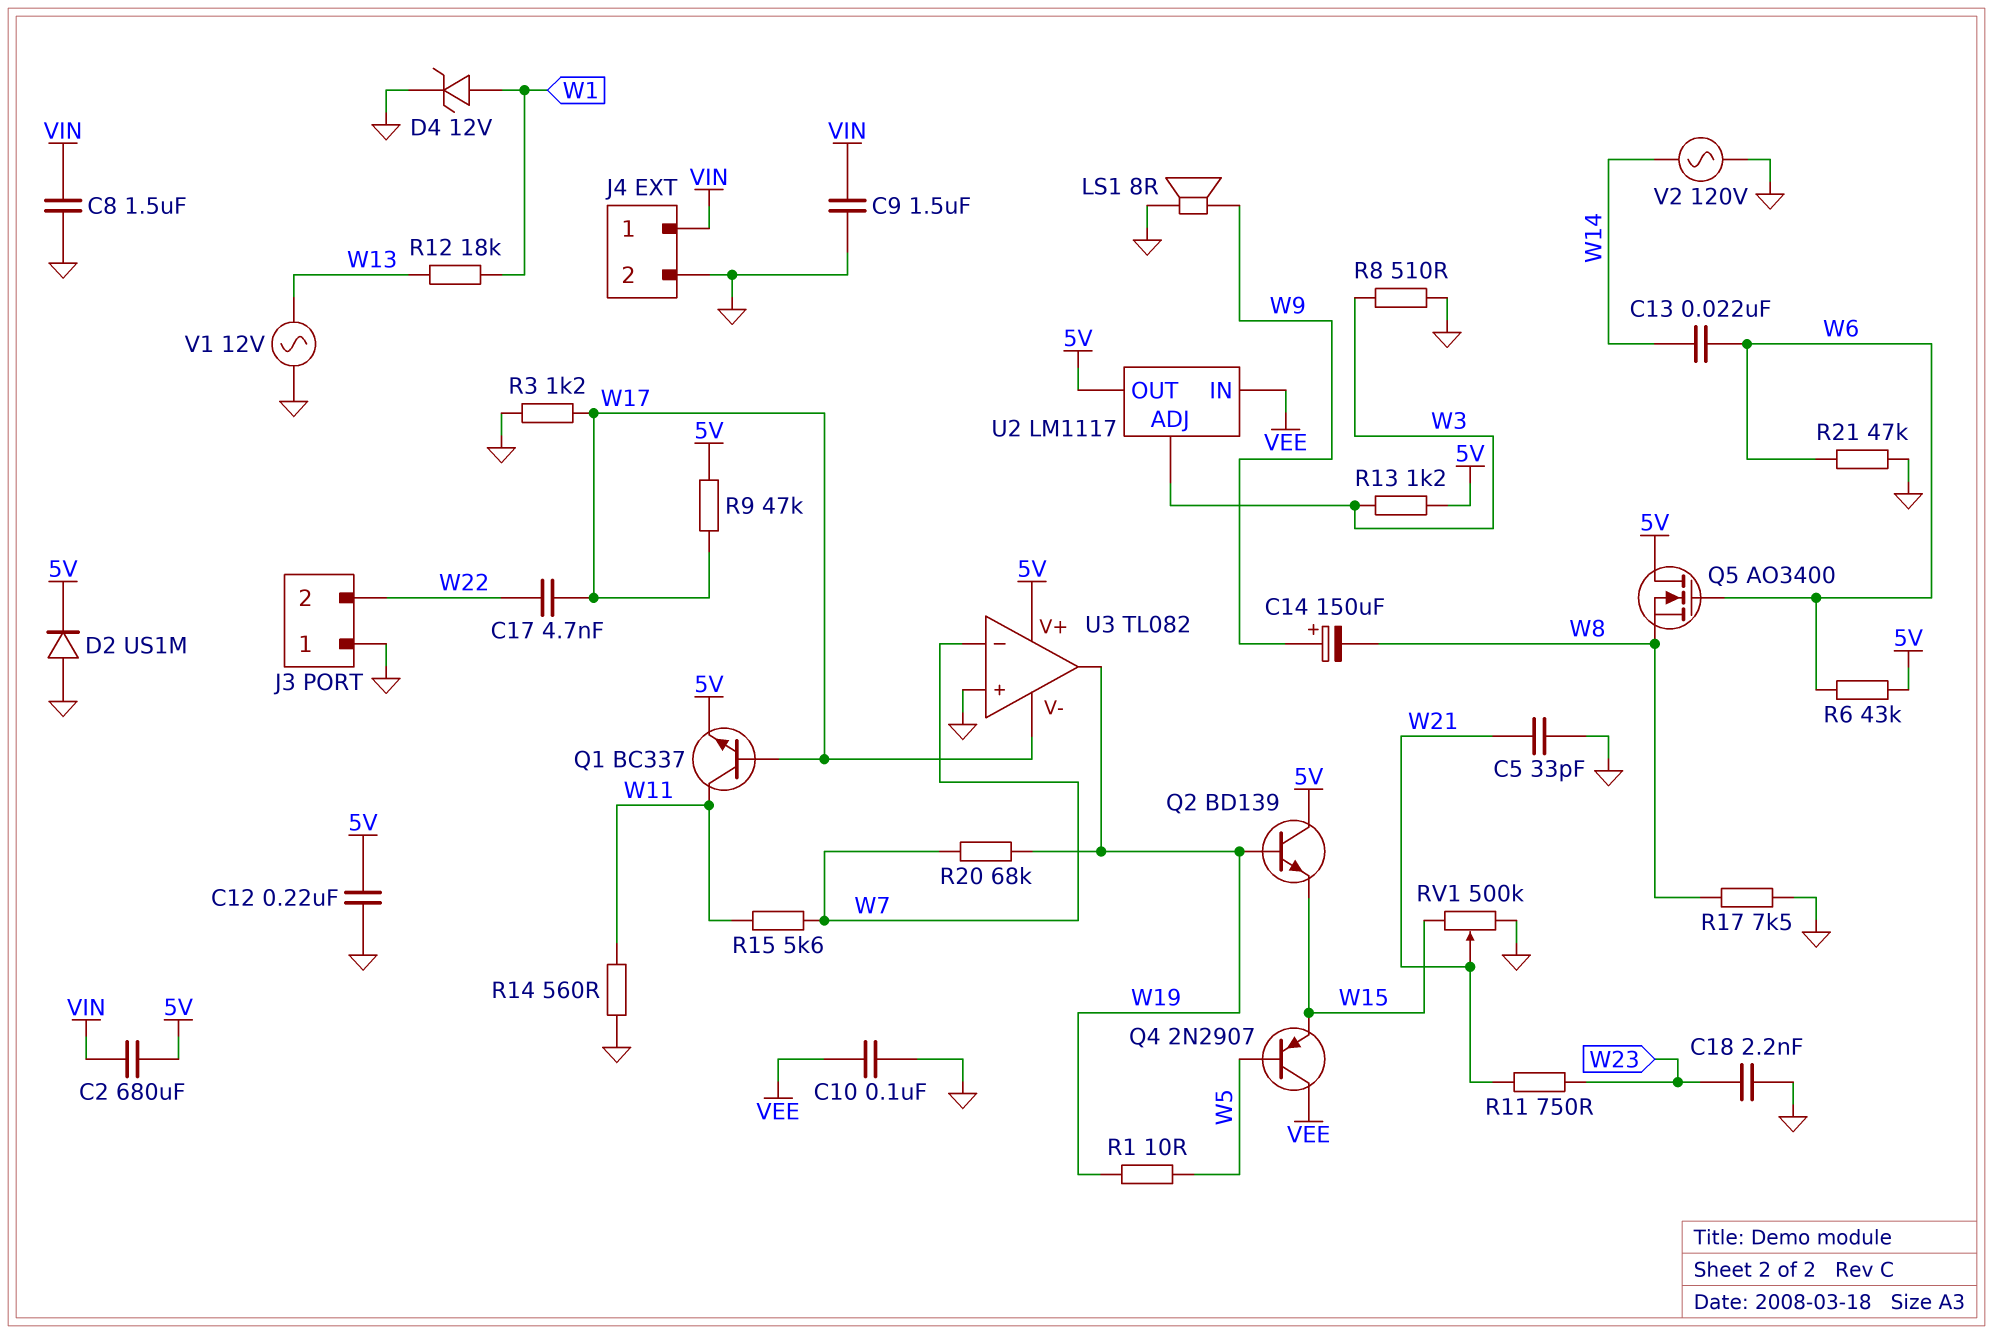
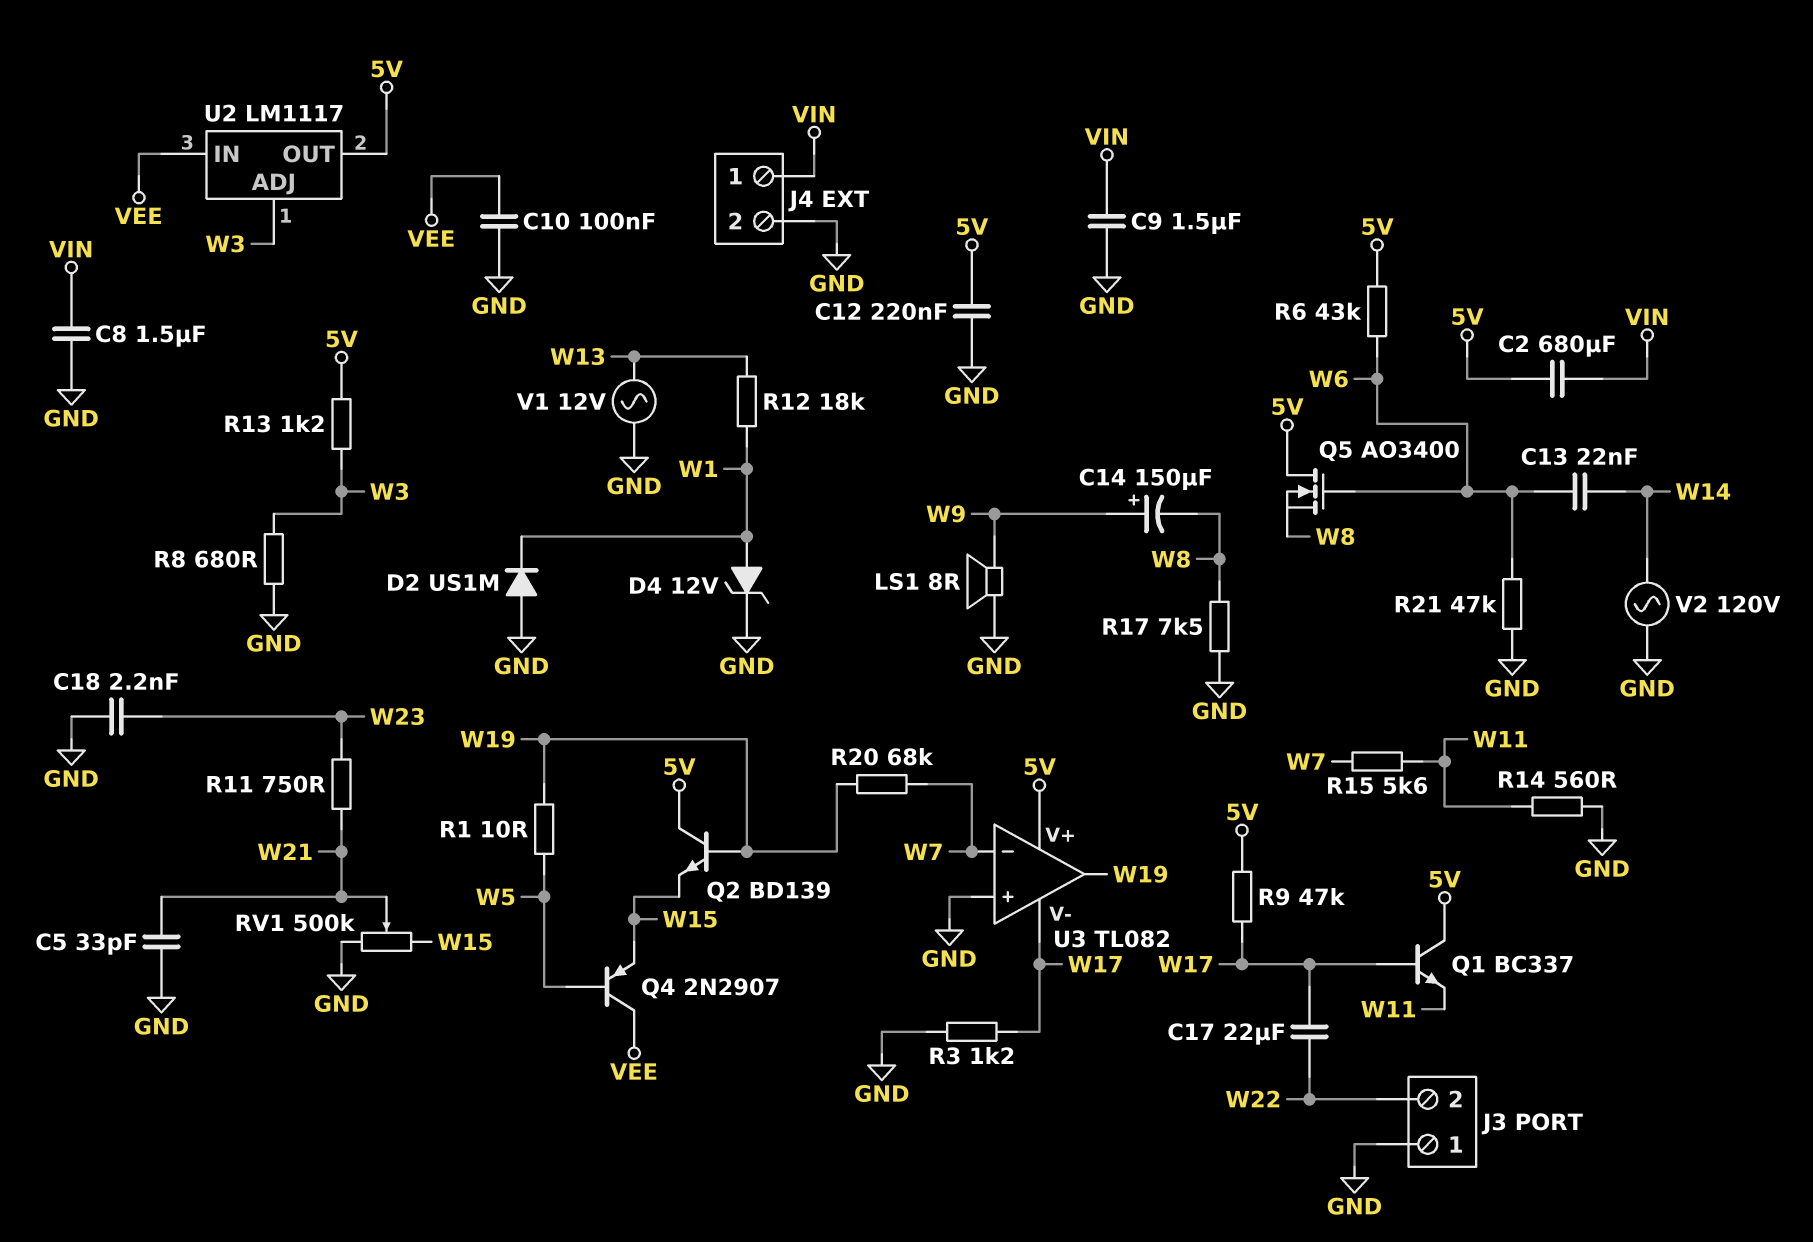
C17: 4.7nF (W17, W22) -> 22uF (W17, W22)
D2: diode US1M (A GND, K 5V) -> diode US1M (A GND, K W1)
Q1: NPN BC337 (B W17, C W11, E 5V) -> NPN BC337 (B W17, C 5V, E W11)
R8: 510 (GND, W3) -> 680 (GND, W3)

